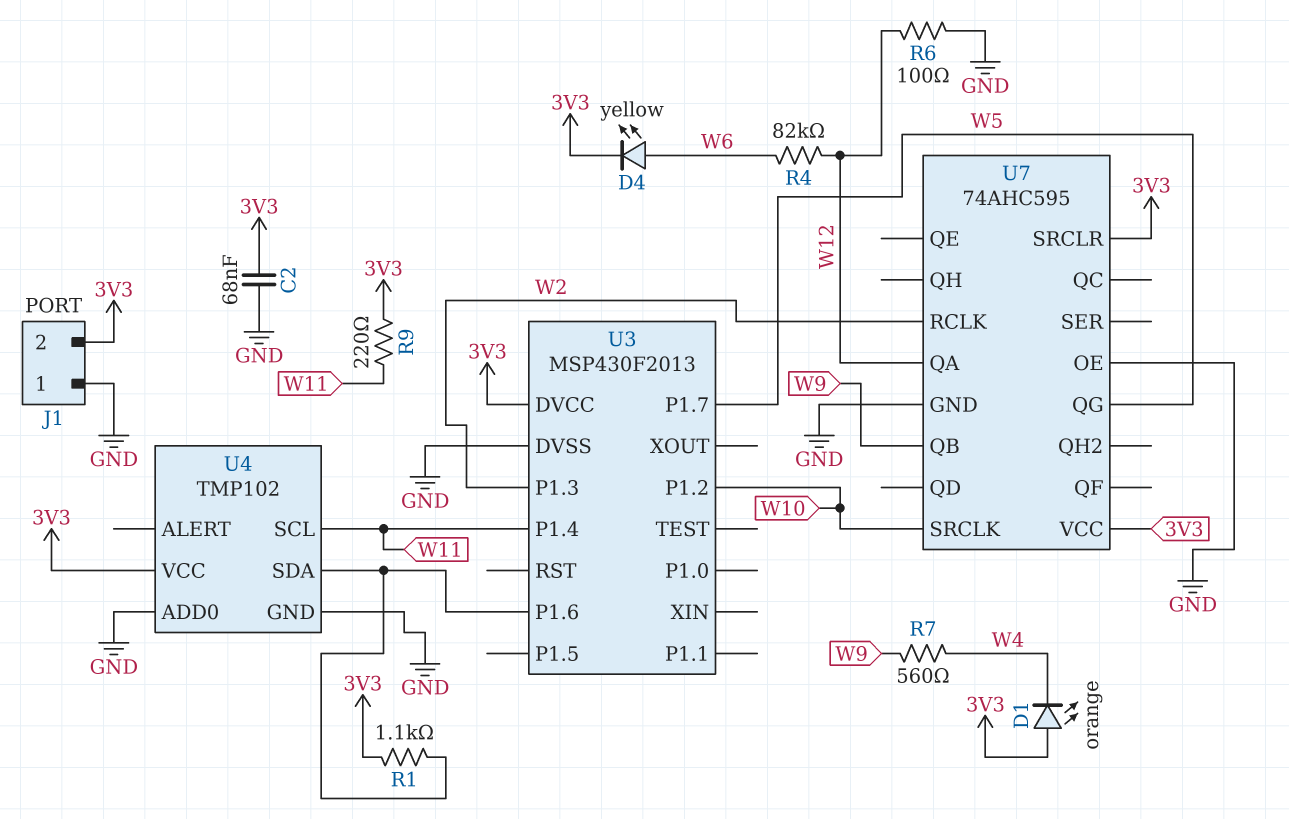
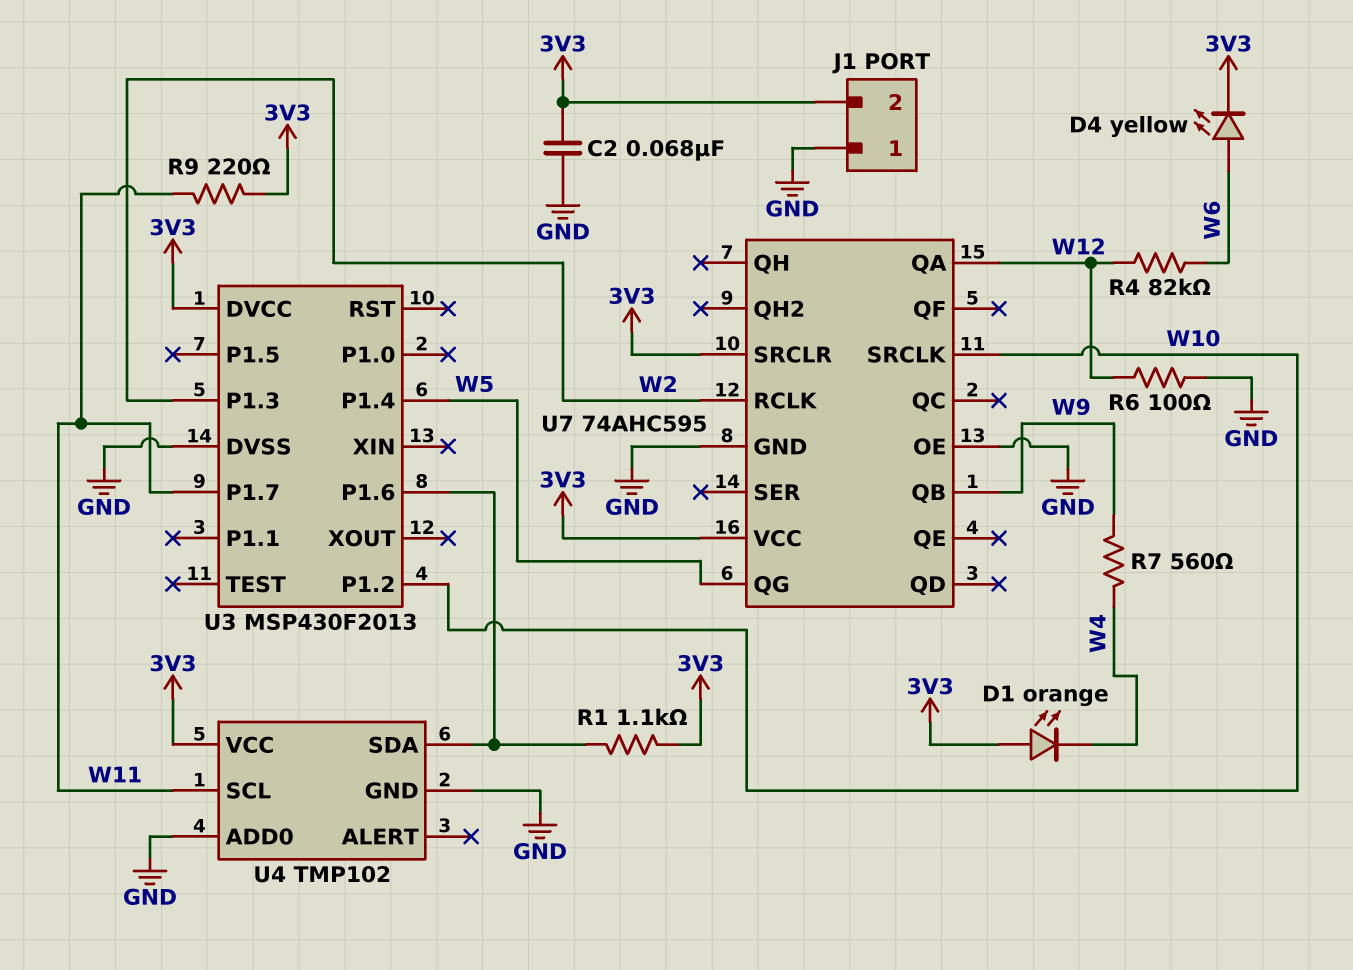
U3 pin P1.4: W11 -> W5
U3 pin P1.7: W5 -> W11

